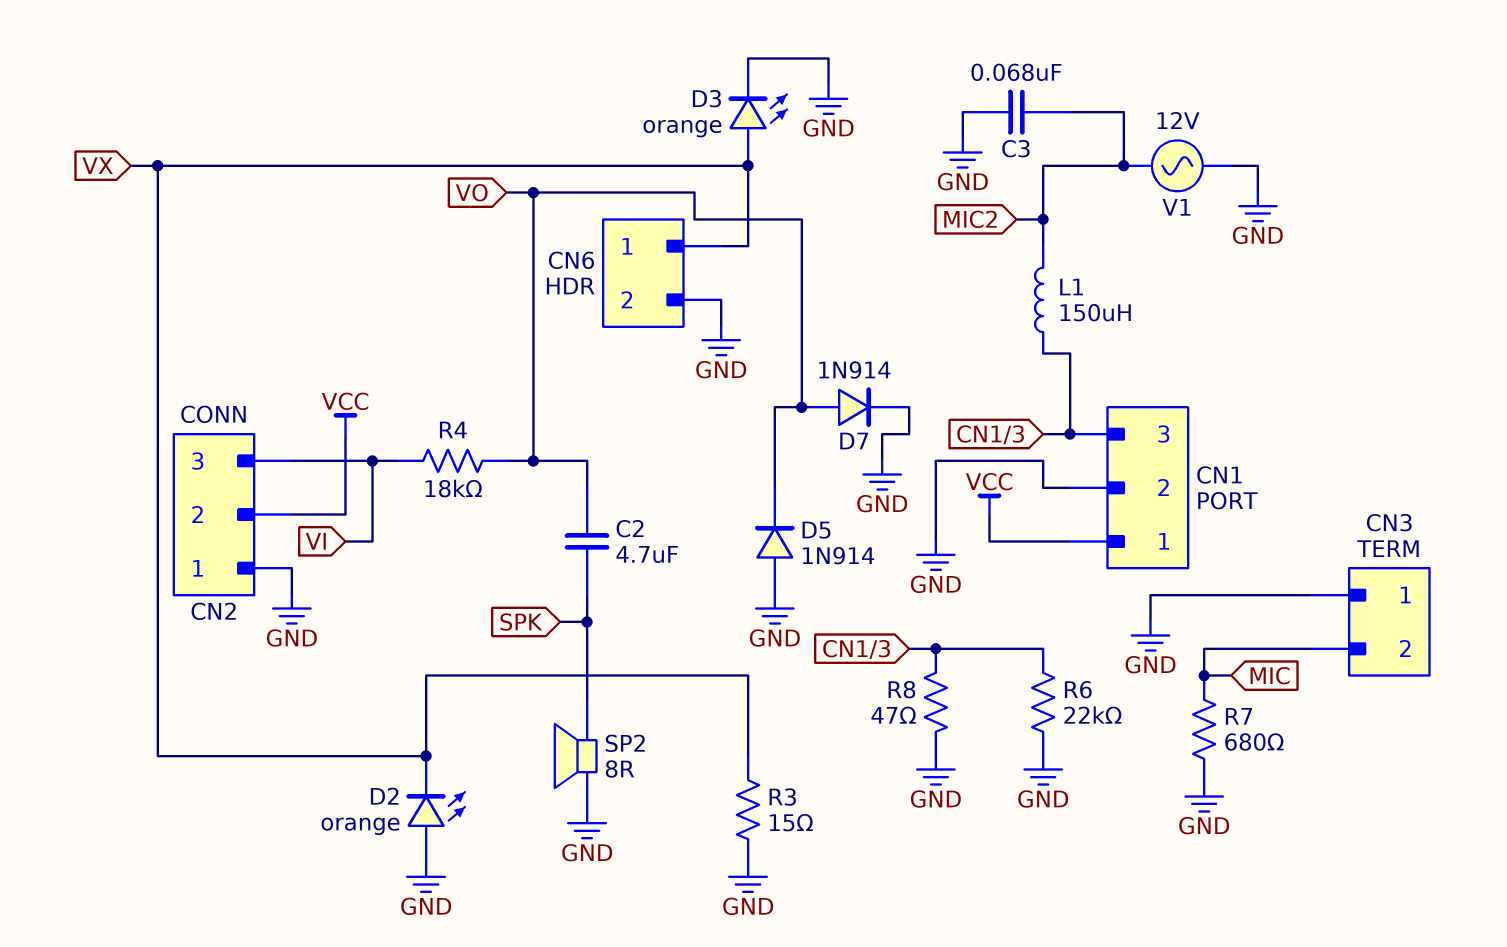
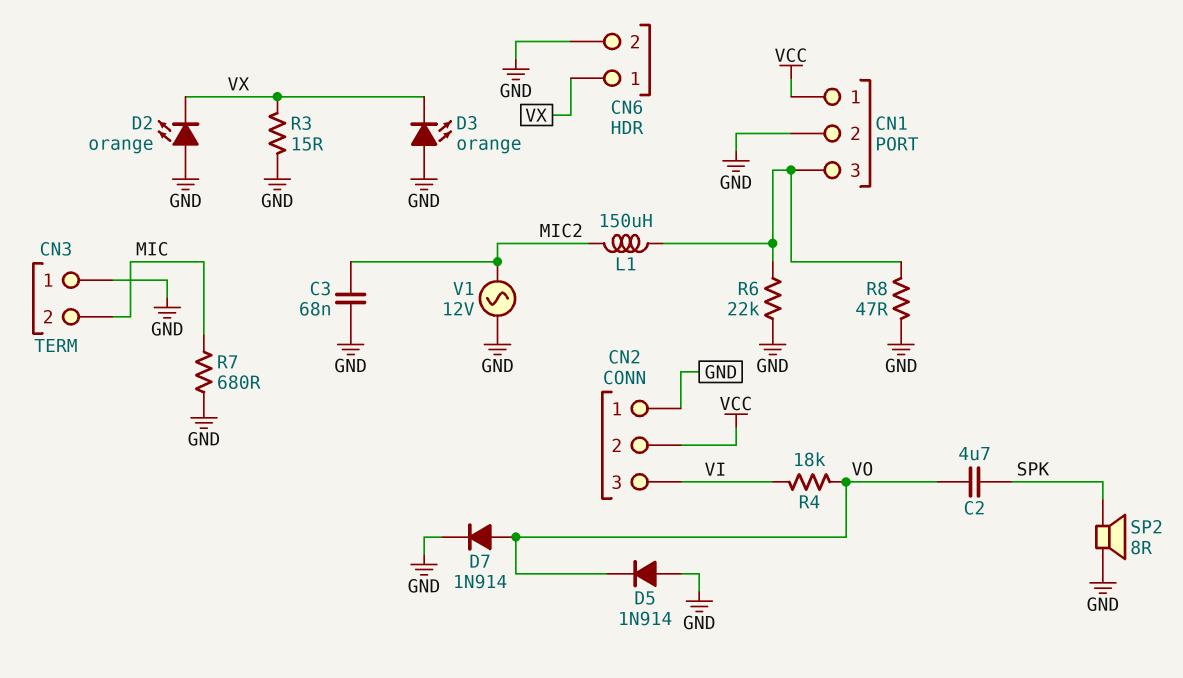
D3: LED orange (A VX, K GND) -> LED orange (A GND, K VX)

